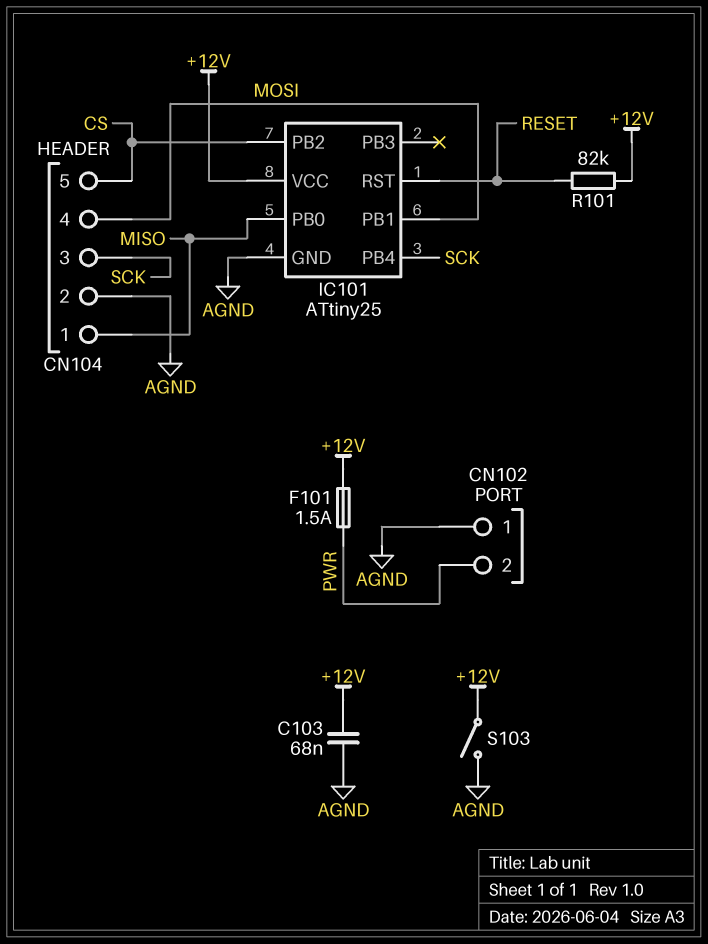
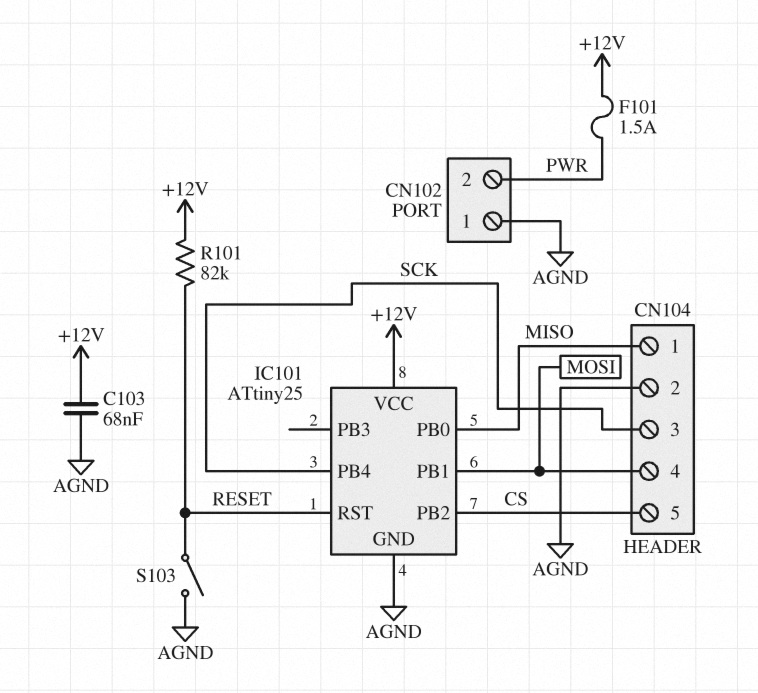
S103: switch (+12V, AGND) -> switch (AGND, RESET)

